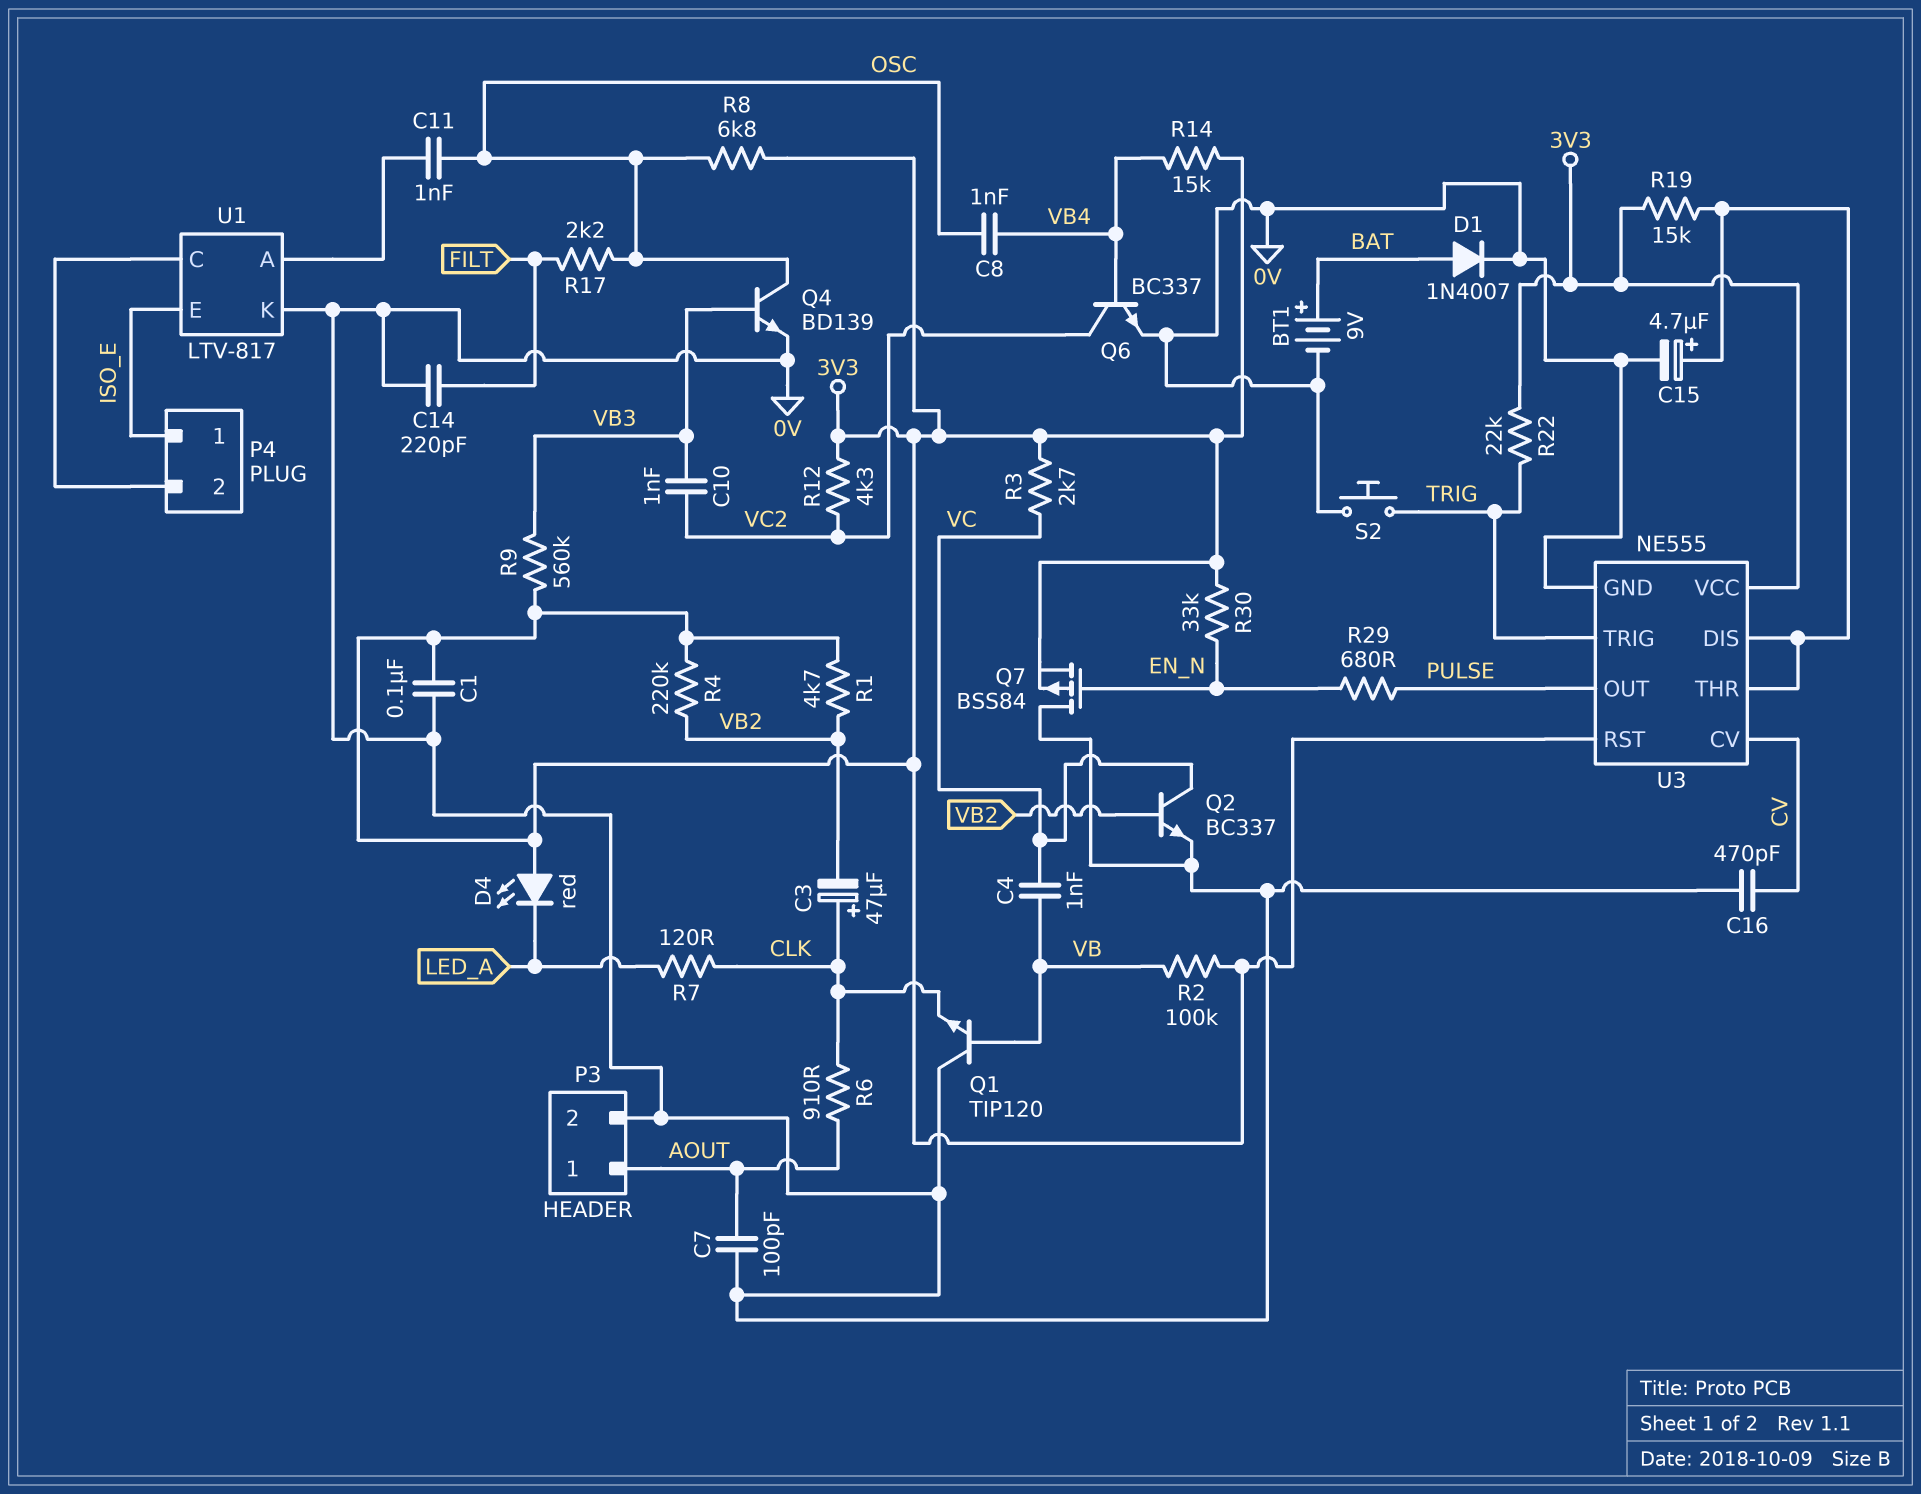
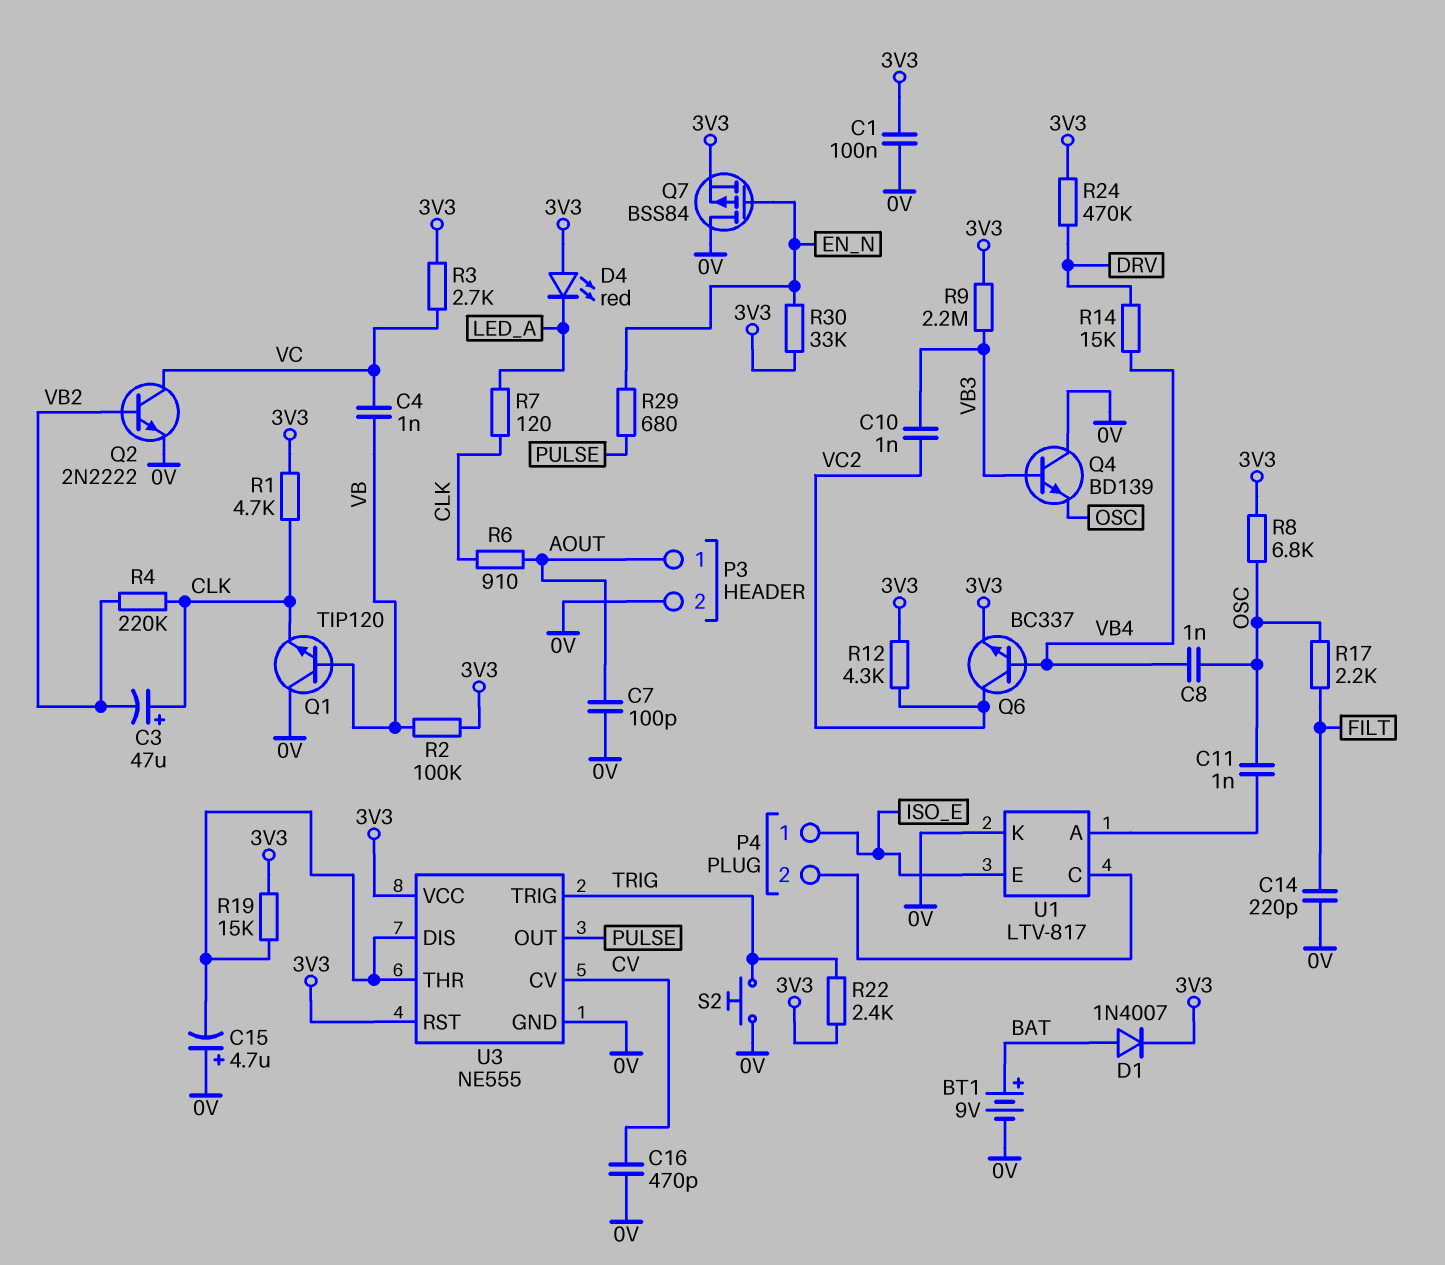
C15: 4.7uF (plus U3/DIS, minus 0V) -> 4.7uF (plus 0V, minus U3/DIS)
D1: diode 1N4007 (A BAT, K 0V) -> diode 1N4007 (A BAT, K 3V3)
Q2: NPN BC337 (B VB2, C VC, E 0V) -> NPN 2N2222 (B VB2, C VC, E 0V)
Q4: NPN BD139 (B VB3, C OSC, E 0V) -> NPN BD139 (B VB3, C 0V, E OSC)
Q6: NPN BC337 (B VB4, C VC2, E 0V) -> NPN BC337 (B VB4, C VC2, E 3V3)
R1: 4.7k (3V3, VB2) -> 4.7k (3V3, CLK)
R4: 220k (3V3, VB2) -> 220k (CLK, VB2)
R9: 560k (3V3, VB3) -> 2.2M (3V3, VB3)
R14: 15k (3V3, VB4) -> 15k (DRV, VB4)
R22: 22k (3V3, TRIG) -> 2.4k (3V3, TRIG)
R24: none -> 470k (3V3, DRV)

